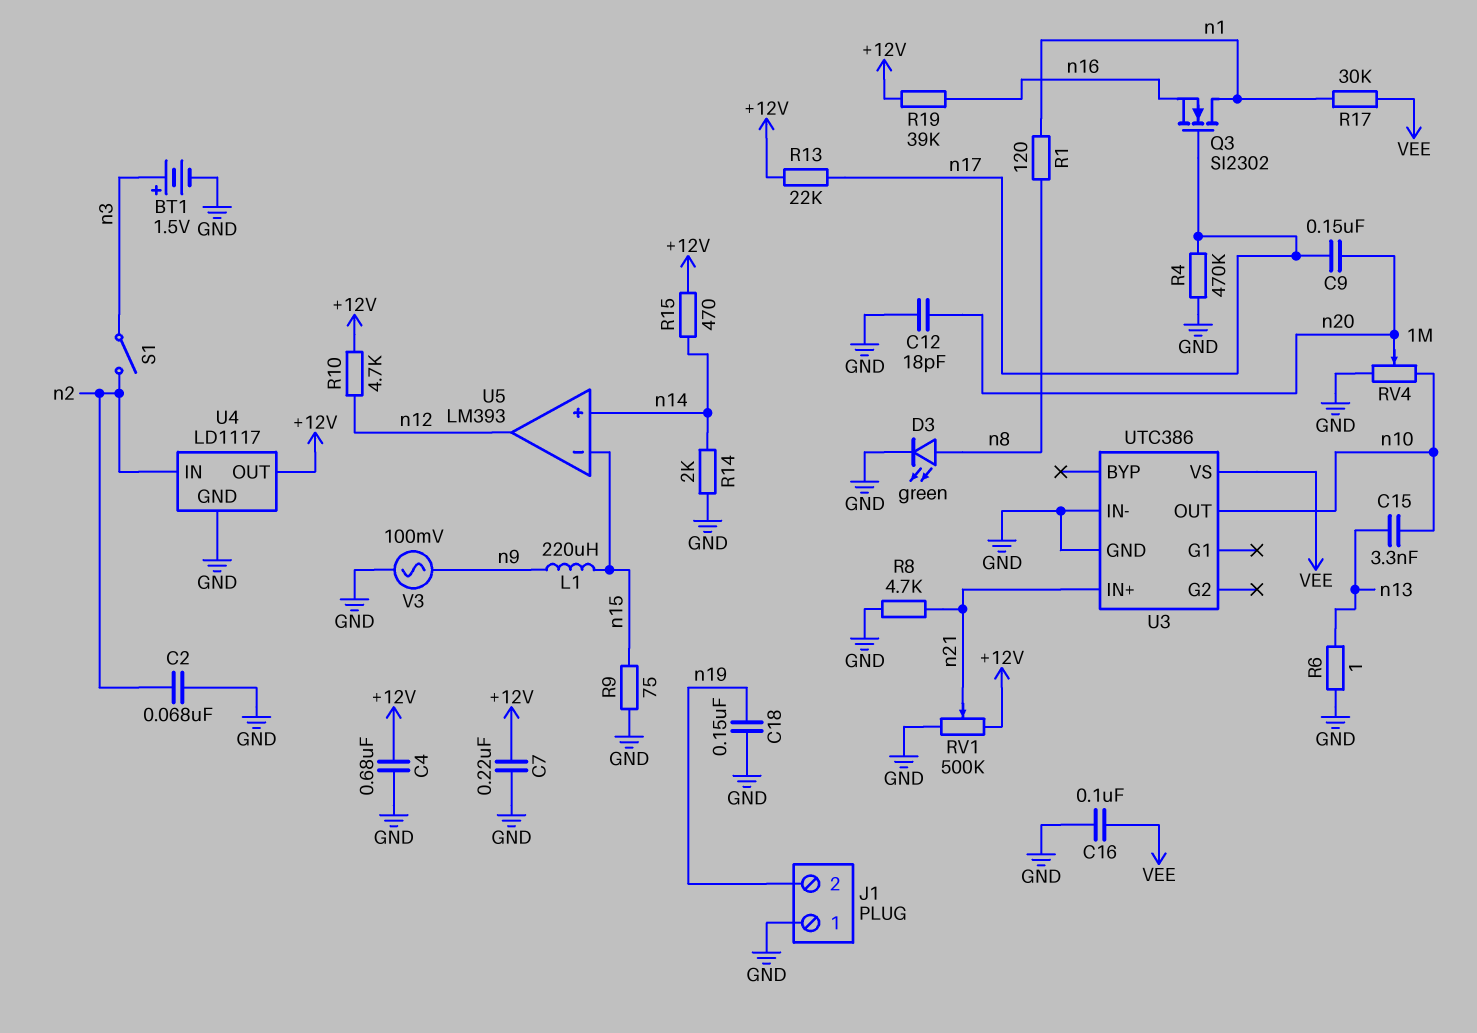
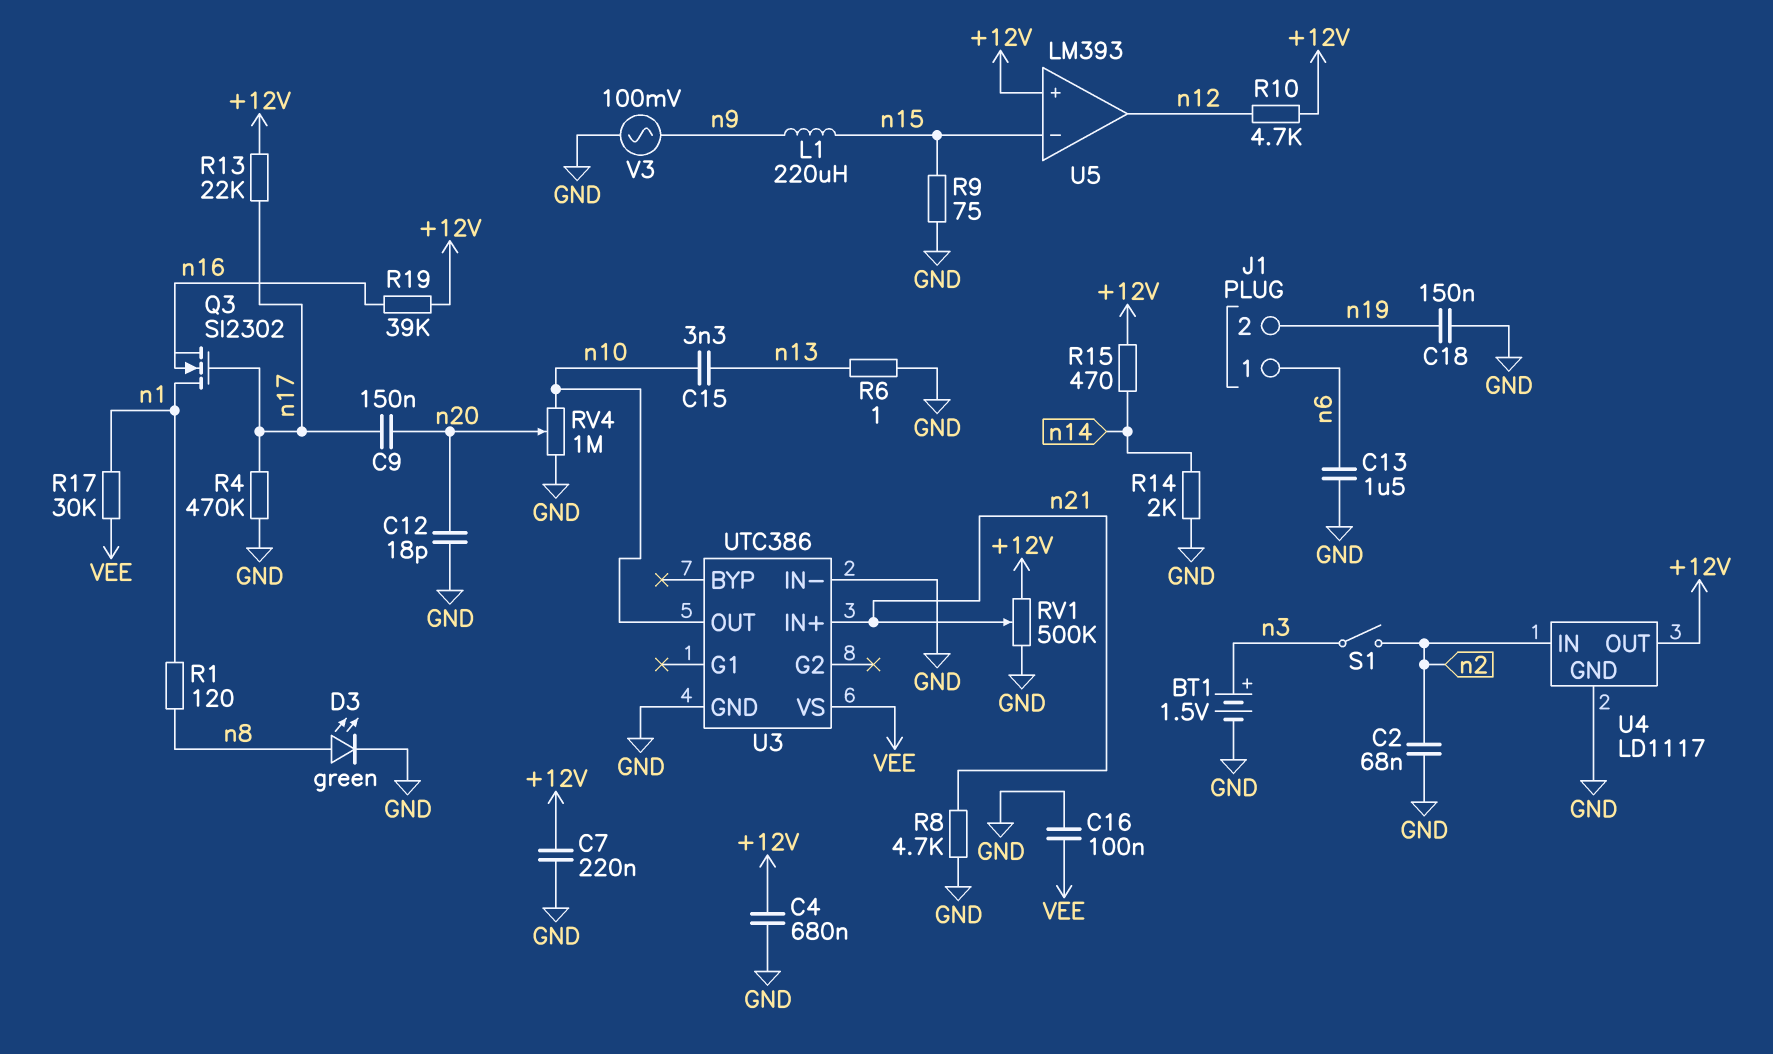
C13: none -> 1.5uF (GND, n6)
J1 pin 1: GND -> n6
U5 pin in+: n14 -> +12V

